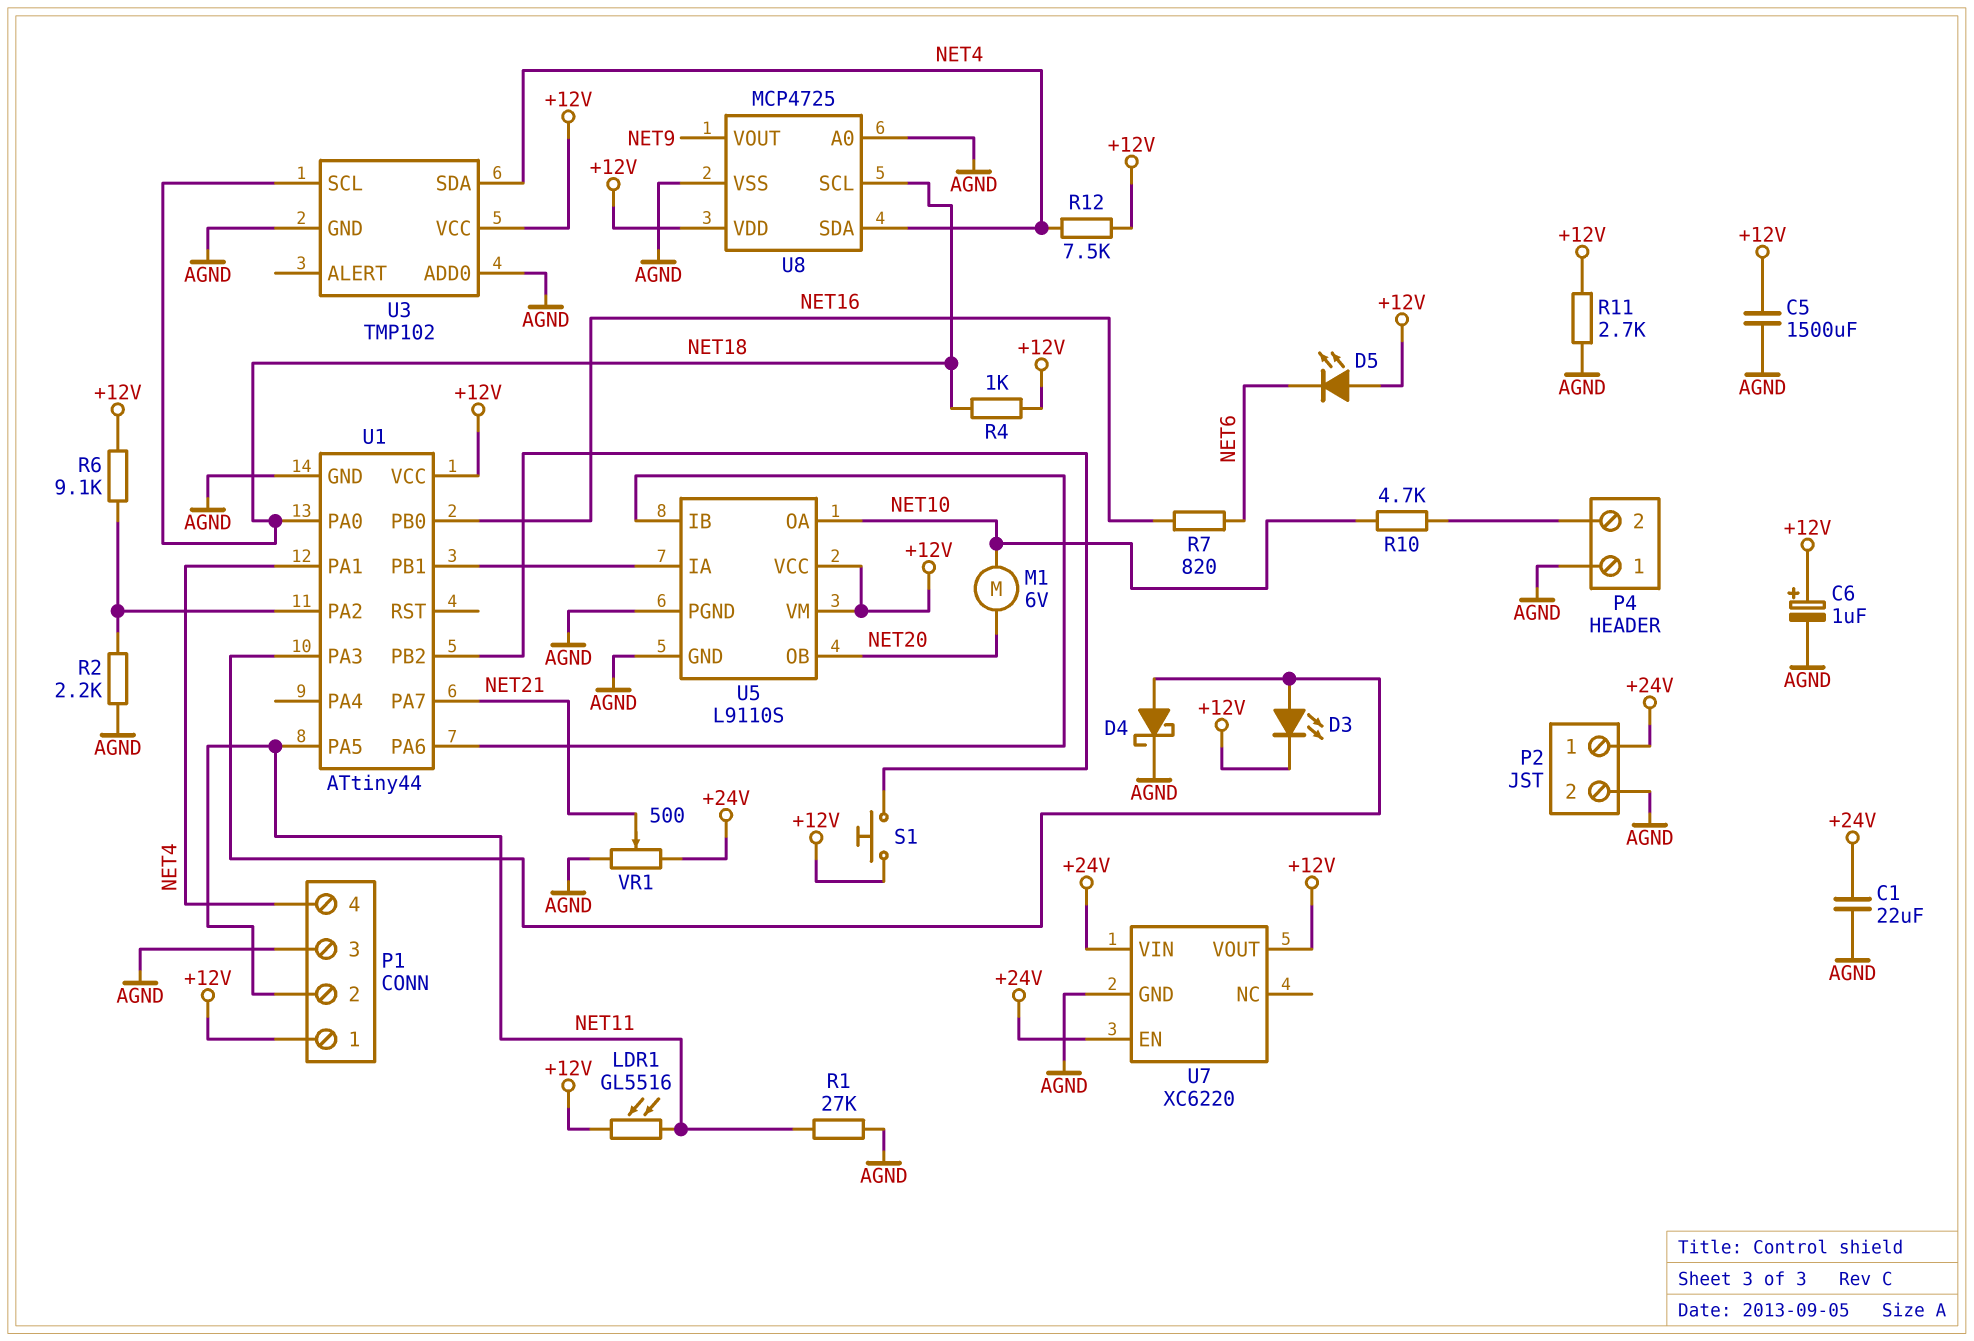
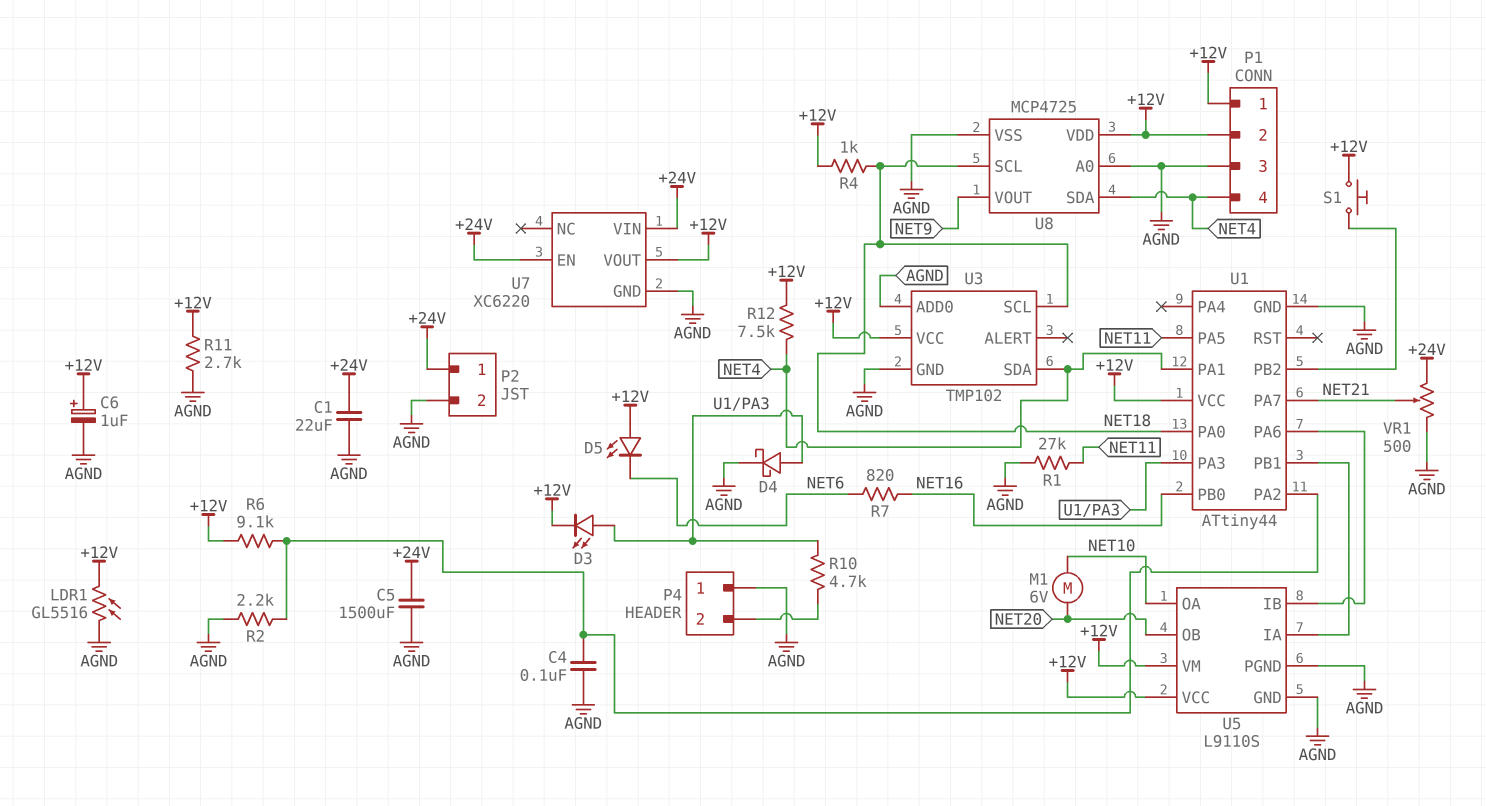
C4: none -> 100nF (AGND, U1/PA2)
C5: 1500uF (+12V, AGND) -> 1500uF (+24V, AGND)
LDR1: GL5516 (+12V, NET11) -> GL5516 (+12V, AGND)
P1 pin 2: NET11 -> +12V
R10: 4.7k (NET10, P4/2) -> 4.7k (P4/2, U1/PA3)

